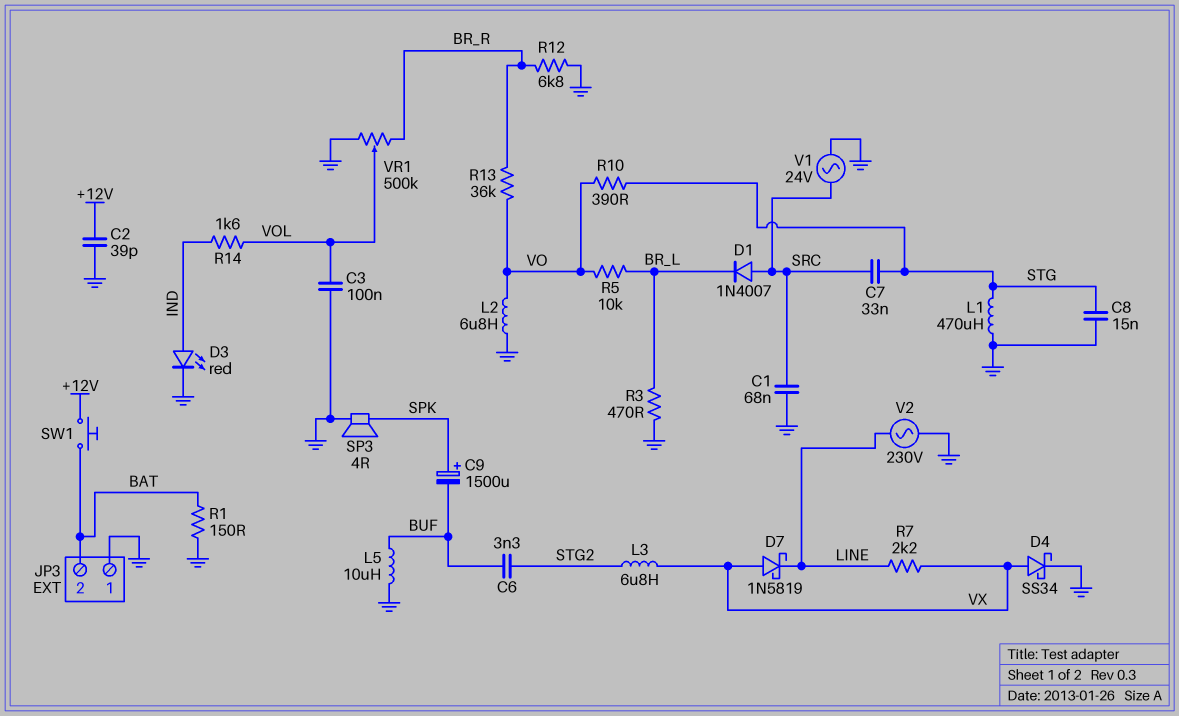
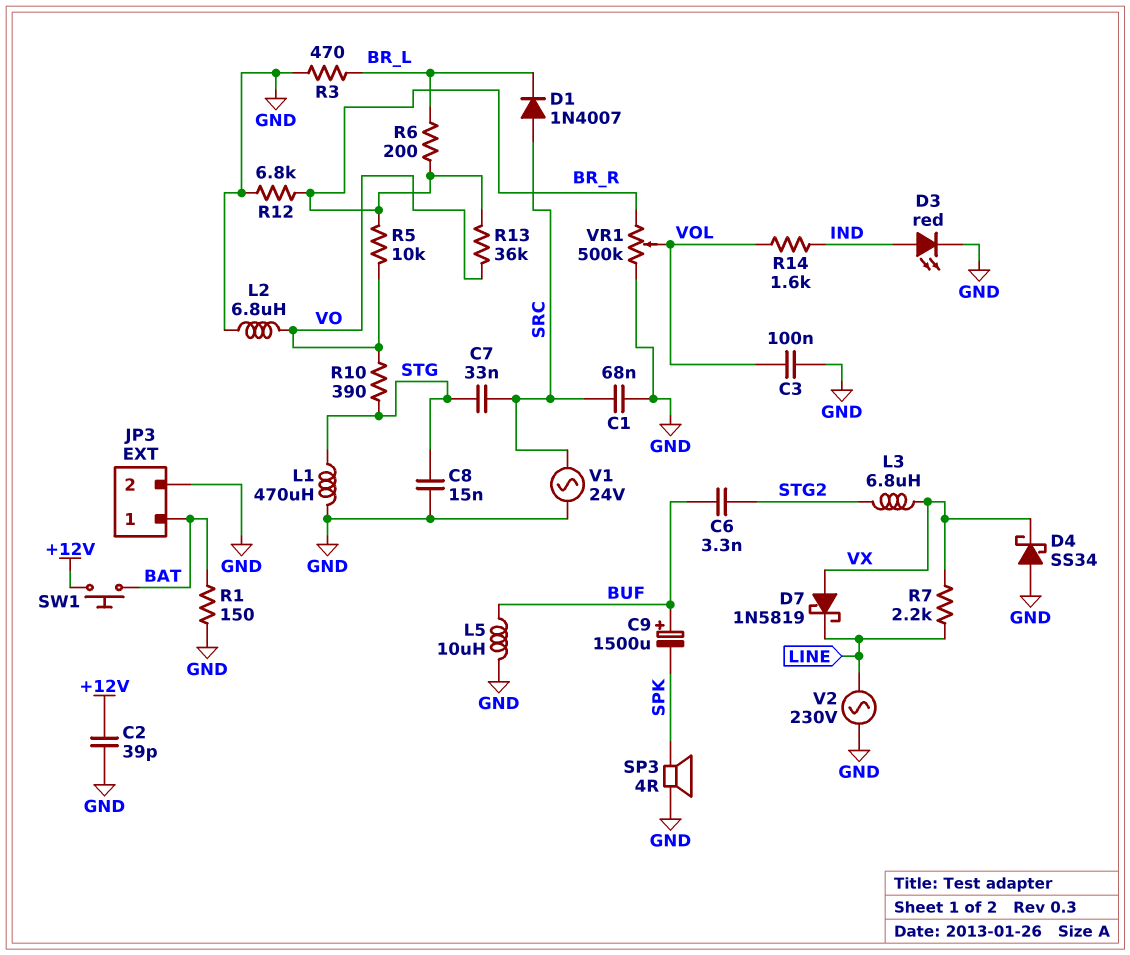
C9: 1500uF (plus SPK, minus BUF) -> 1500uF (plus BUF, minus SPK)
D4: schottky SS34 (A VX, K GND) -> schottky SS34 (A GND, K VX)
JP3 pin 1: GND -> BAT
JP3 pin 2: BAT -> GND
R5: 10k (BR_L, VO) -> 10k (BR_R, VO)
R6: none -> 200 (BR_L, BR_R)

